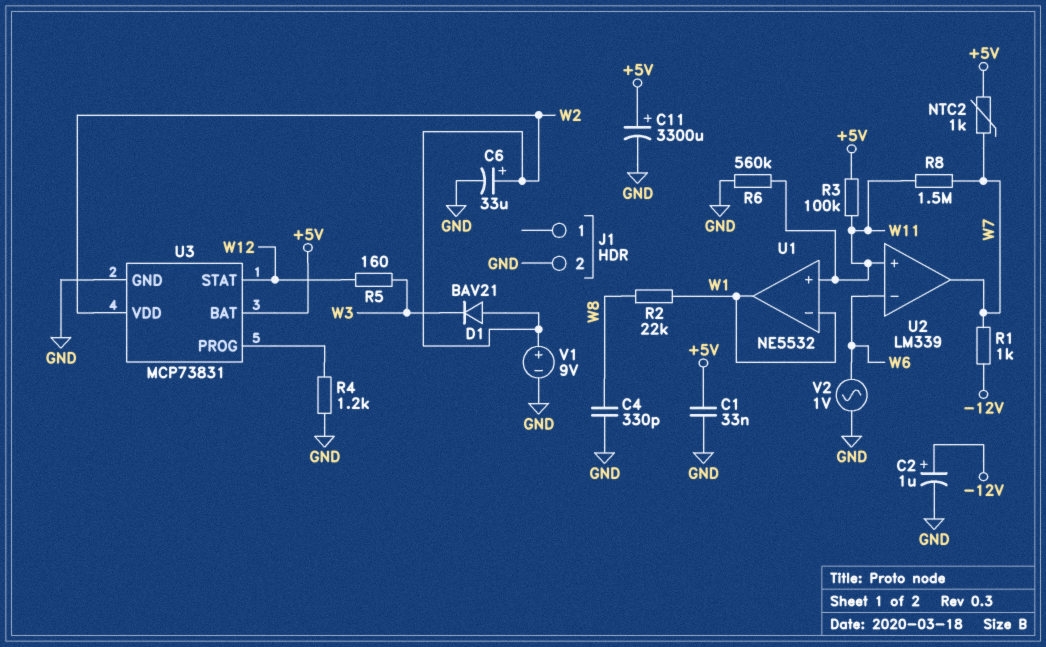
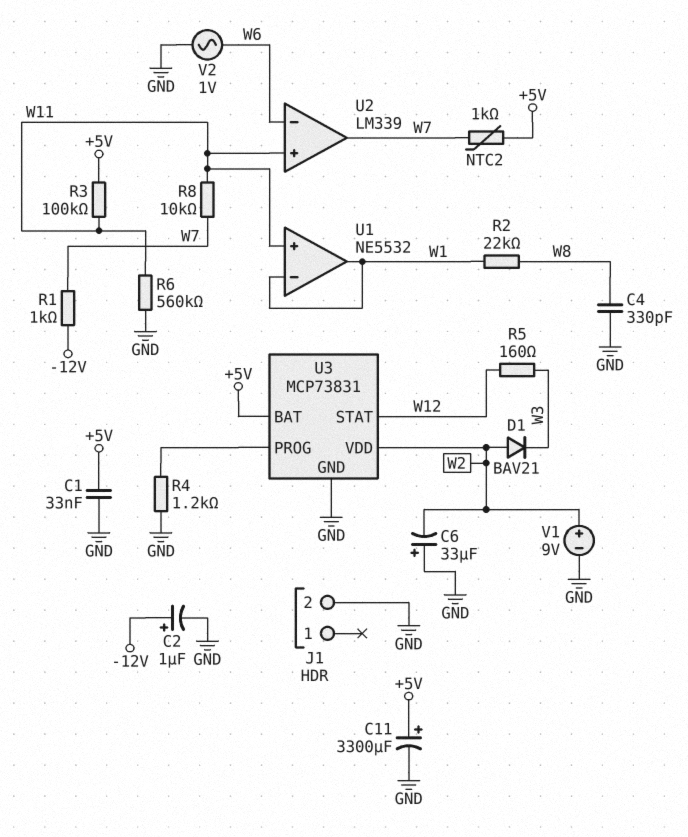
C6: 33uF (plus W2, minus GND) -> 33uF (plus GND, minus W2)
R8: 1.5M (W7, W11) -> 10k (W7, W11)

